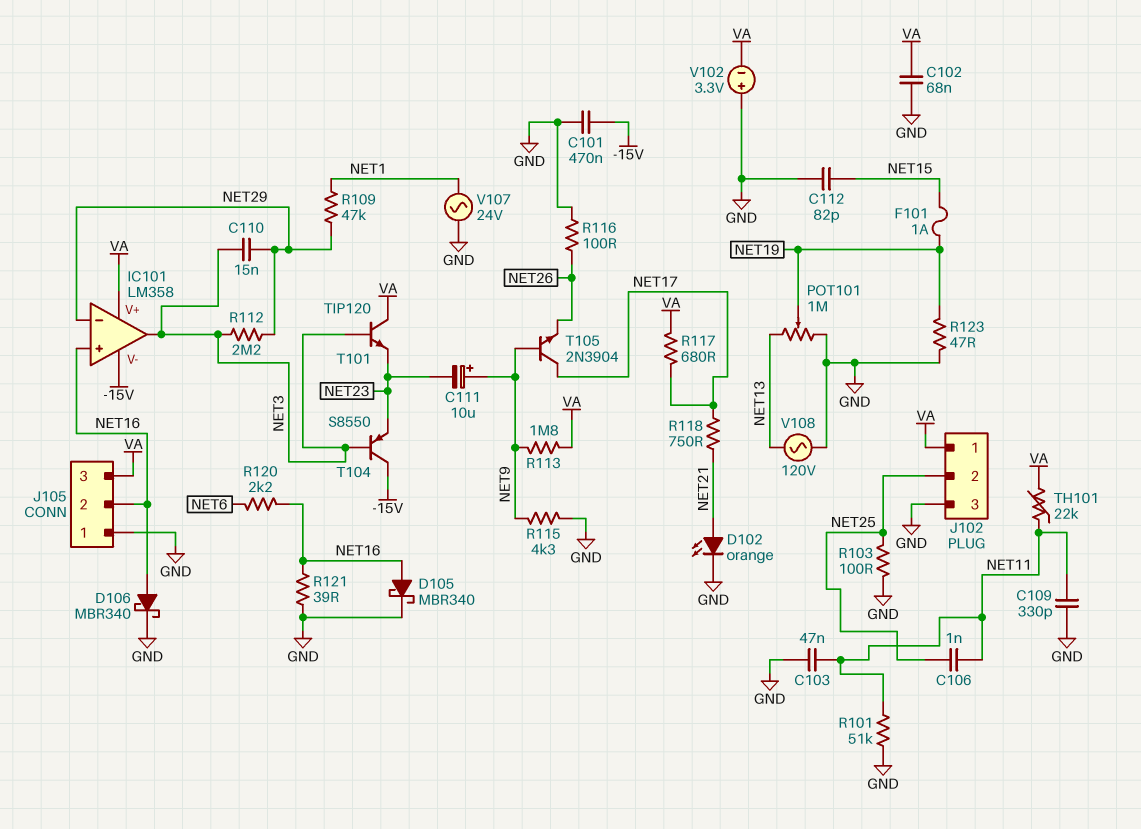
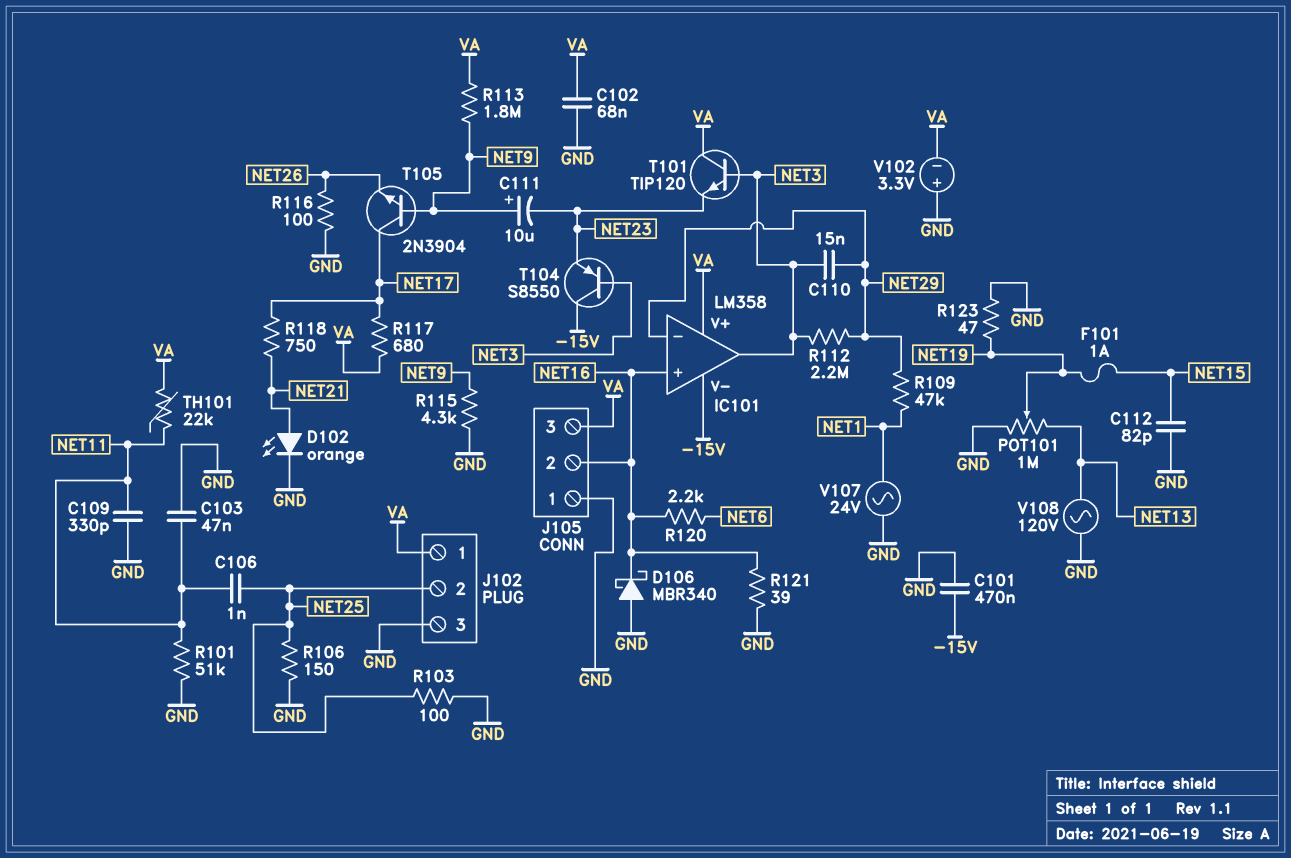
D105: schottky MBR340 (A NET16, K GND) -> none
D106: schottky MBR340 (A NET16, K GND) -> schottky MBR340 (A GND, K NET16)
R106: none -> 150 (GND, NET25)

